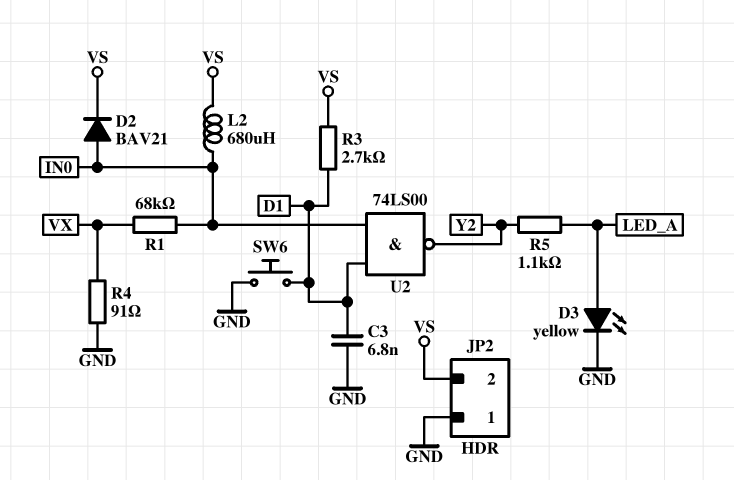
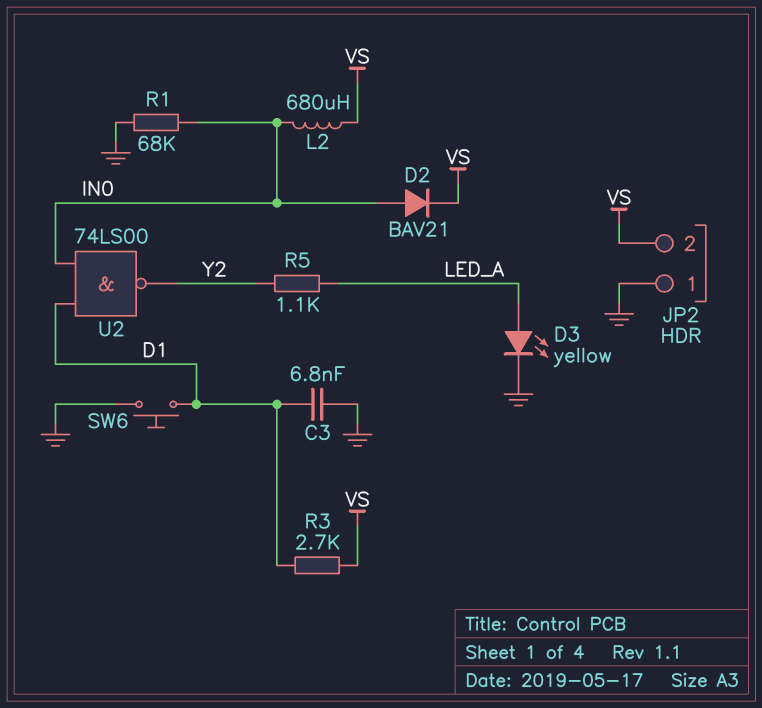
R1: 68k (IN0, VX) -> 68k (GND, IN0)
R4: 91 (GND, VX) -> none

